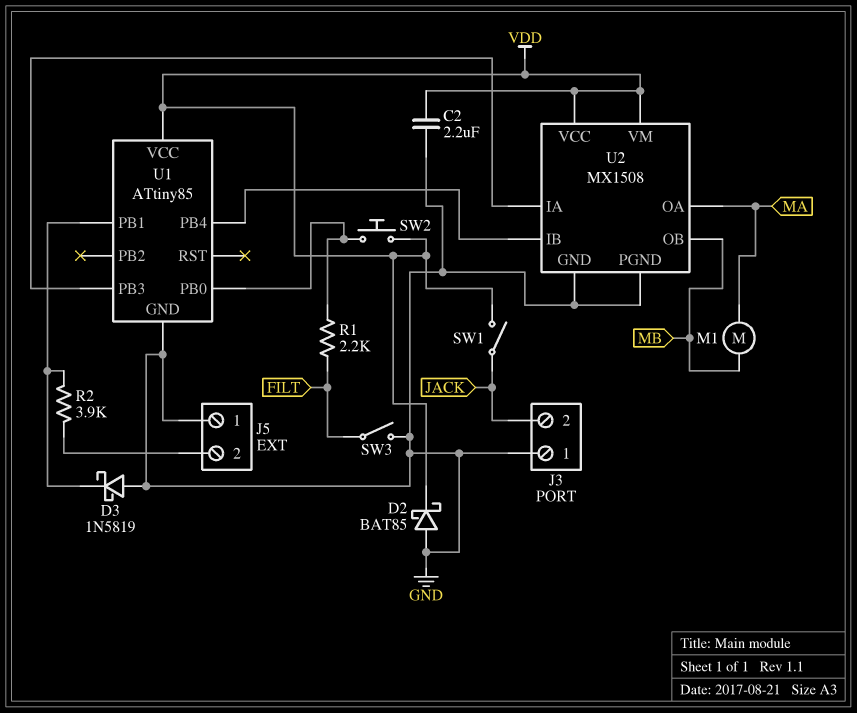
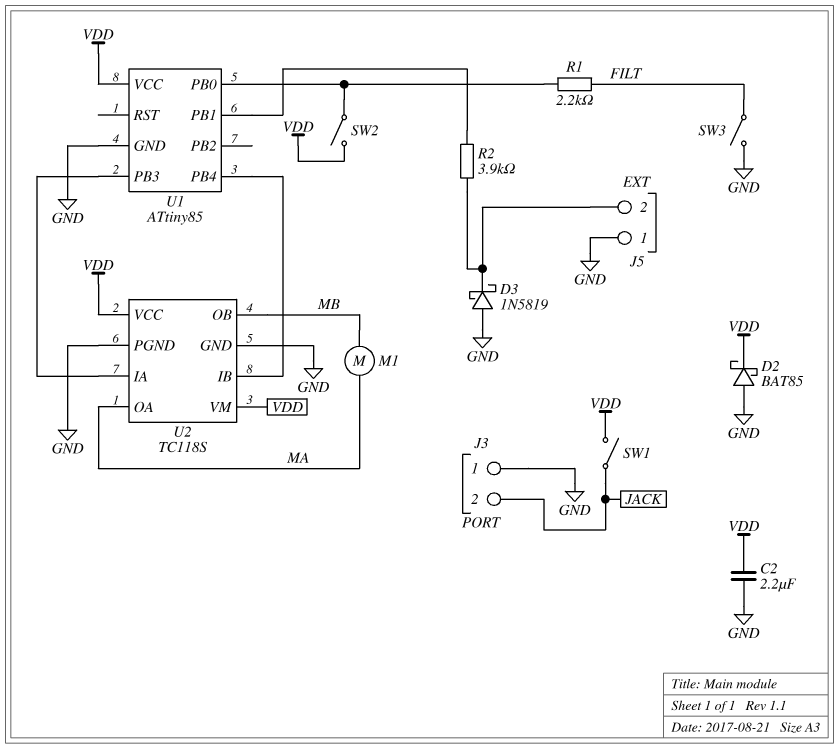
D3: schottky 1N5819 (A GND, K U1/PB1) -> schottky 1N5819 (A GND, K J5/2)
SW2: button (U1/PB0, VDD) -> switch (U1/PB0, VDD)
U2: MX1508 -> TC118S

